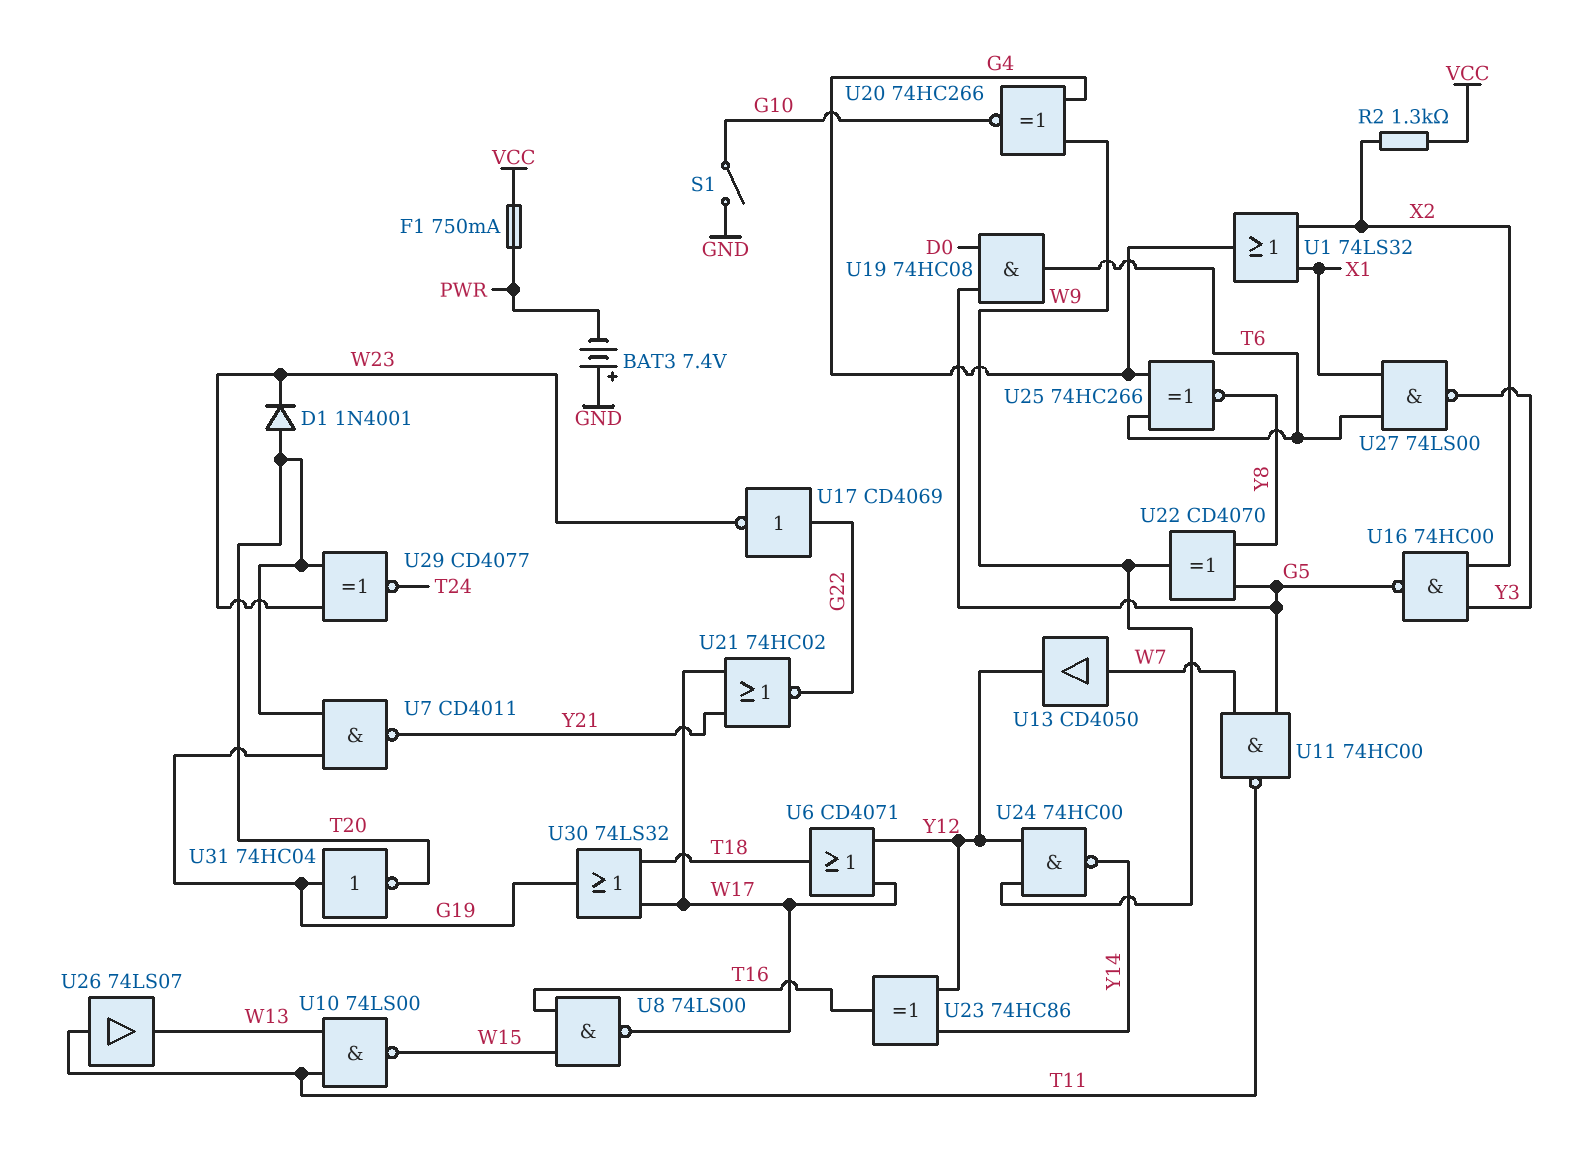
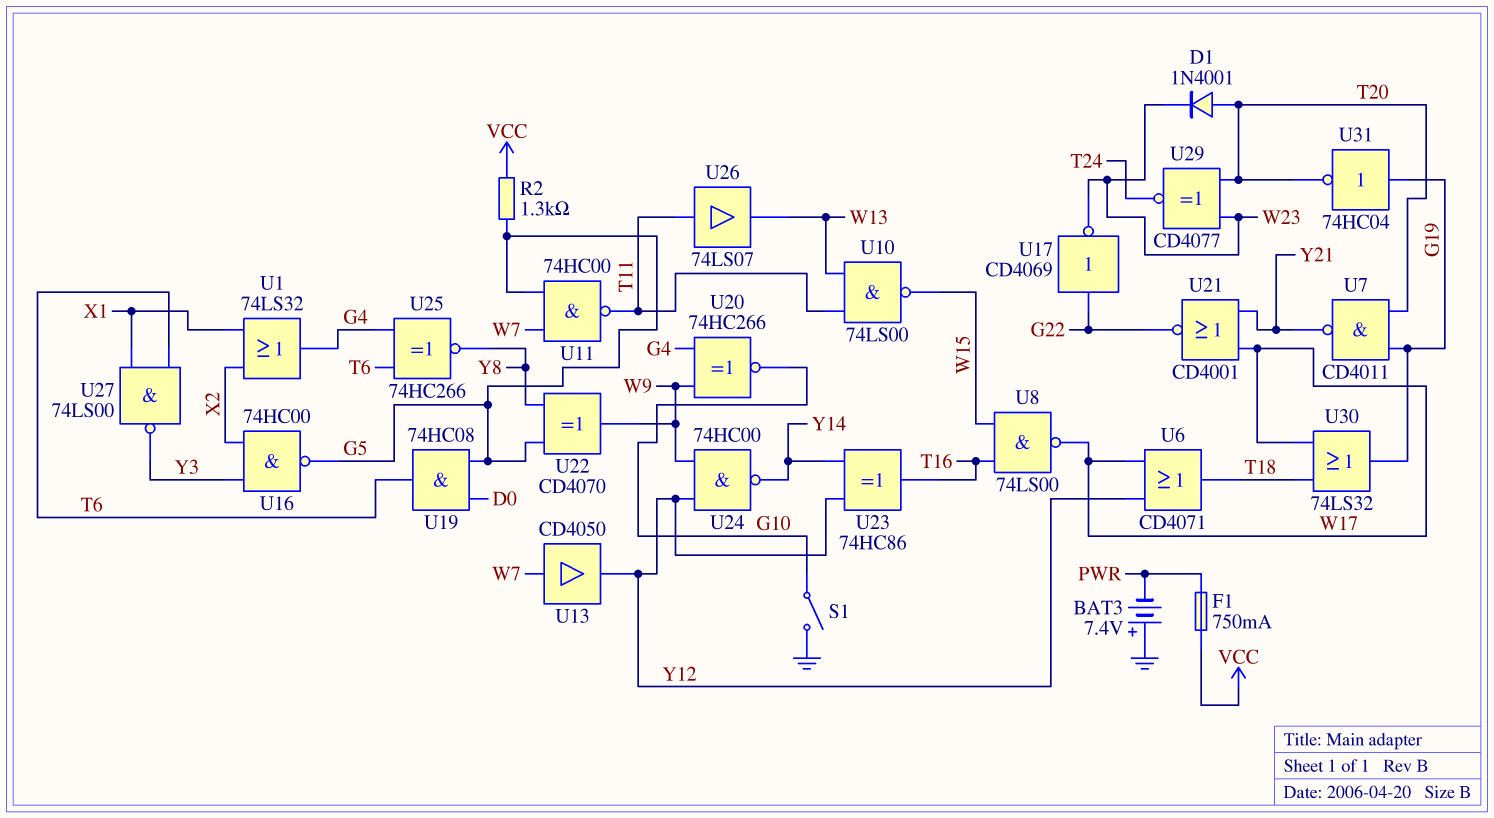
R2: 1.3k (VCC, X2) -> 1.3k (G5, VCC)
U21: NOR 74HC02 (in W17, in Y21, out G22) -> NOR CD4001 (in W17, in Y21, out G22)

